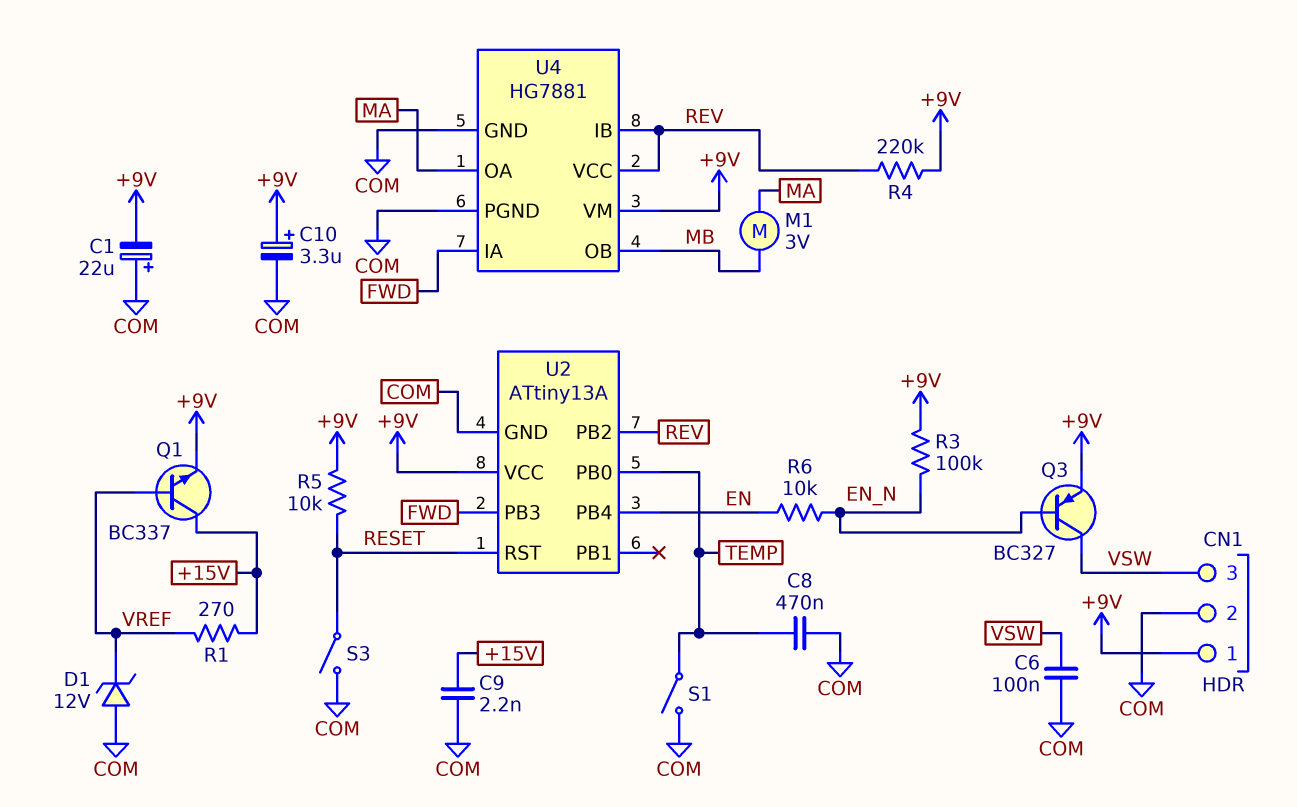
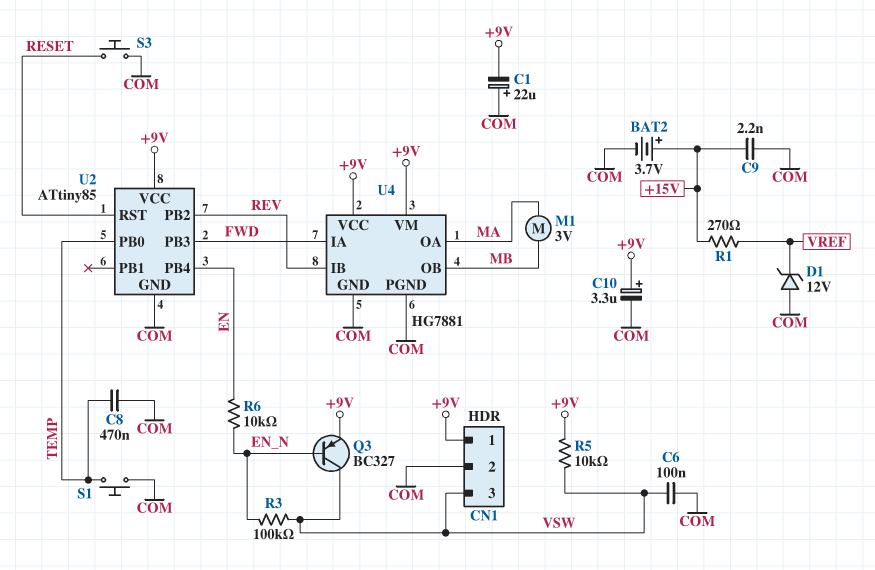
BAT2: none -> 3.7V (plus +15V, minus COM)
Q1: NPN BC337 (B VREF, C +15V, E +9V) -> none
R3: 100k (+9V, EN_N) -> 100k (EN_N, VSW)
R4: 220k (+9V, REV) -> none
R5: 10k (+9V, RESET) -> 10k (+9V, VSW)
S1: switch (COM, TEMP) -> button (COM, TEMP)
S3: switch (COM, RESET) -> button (COM, RESET)
U2: ATtiny13A -> ATtiny85
U4 pin VCC: REV -> +9V

